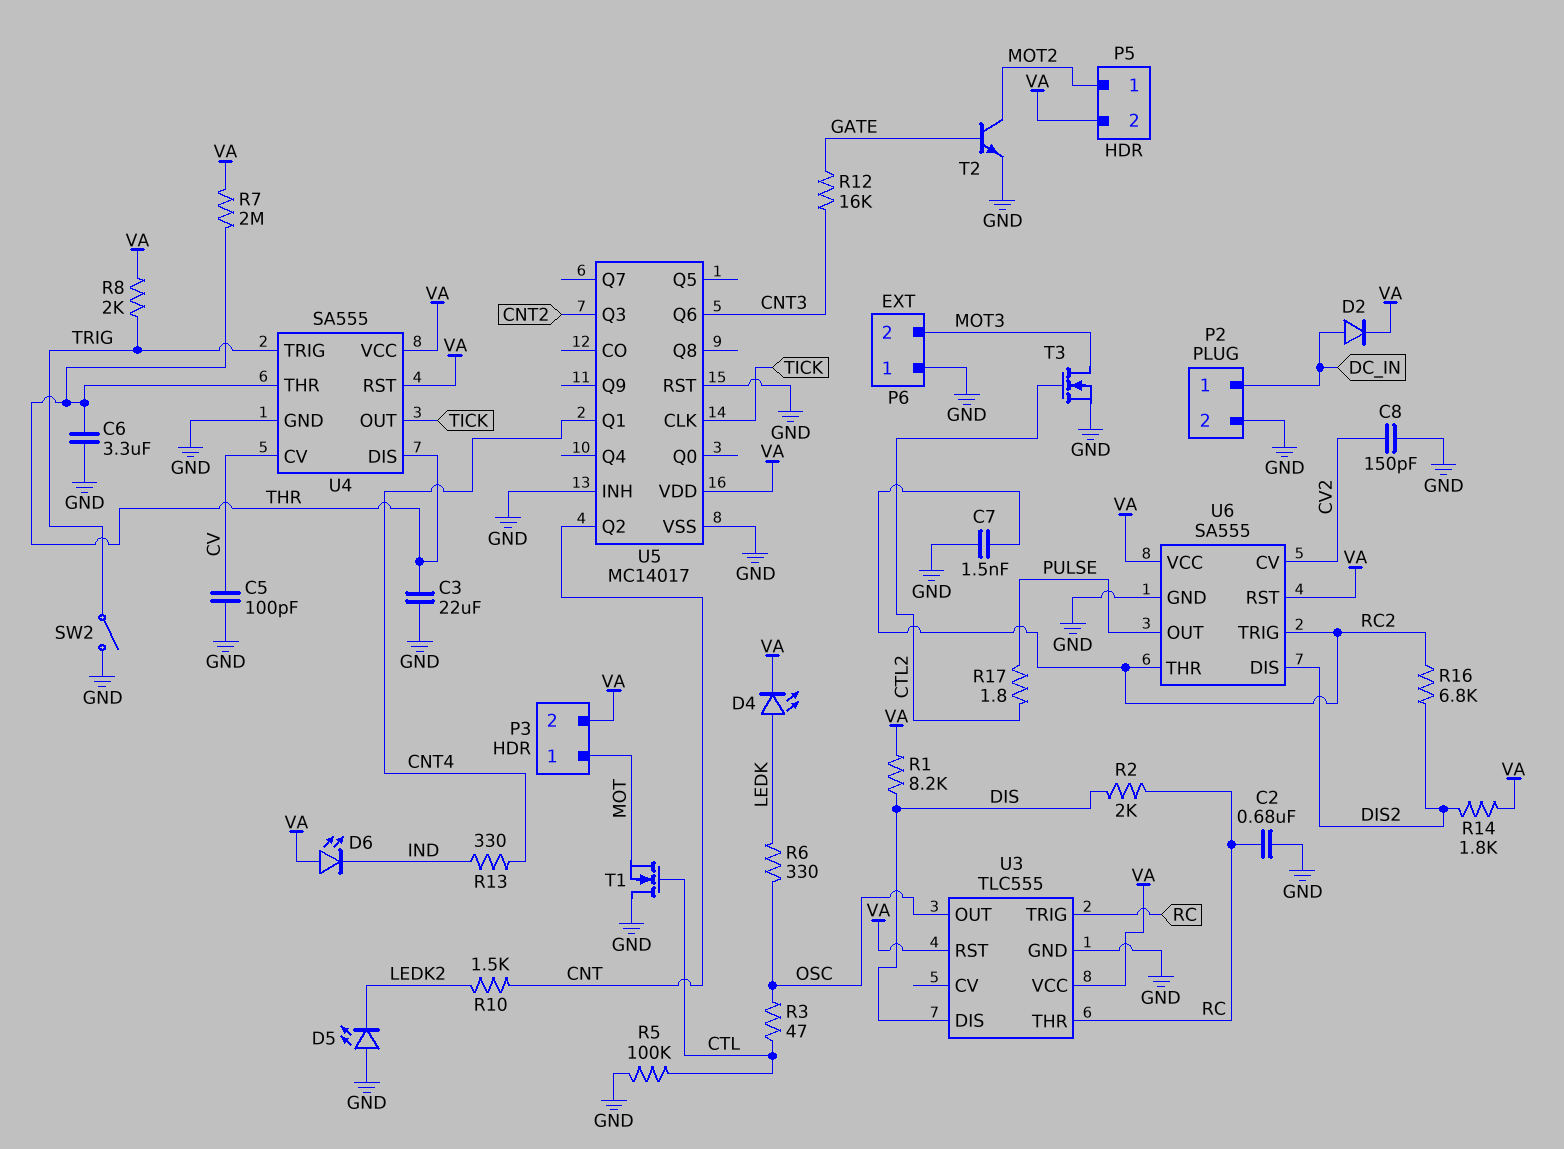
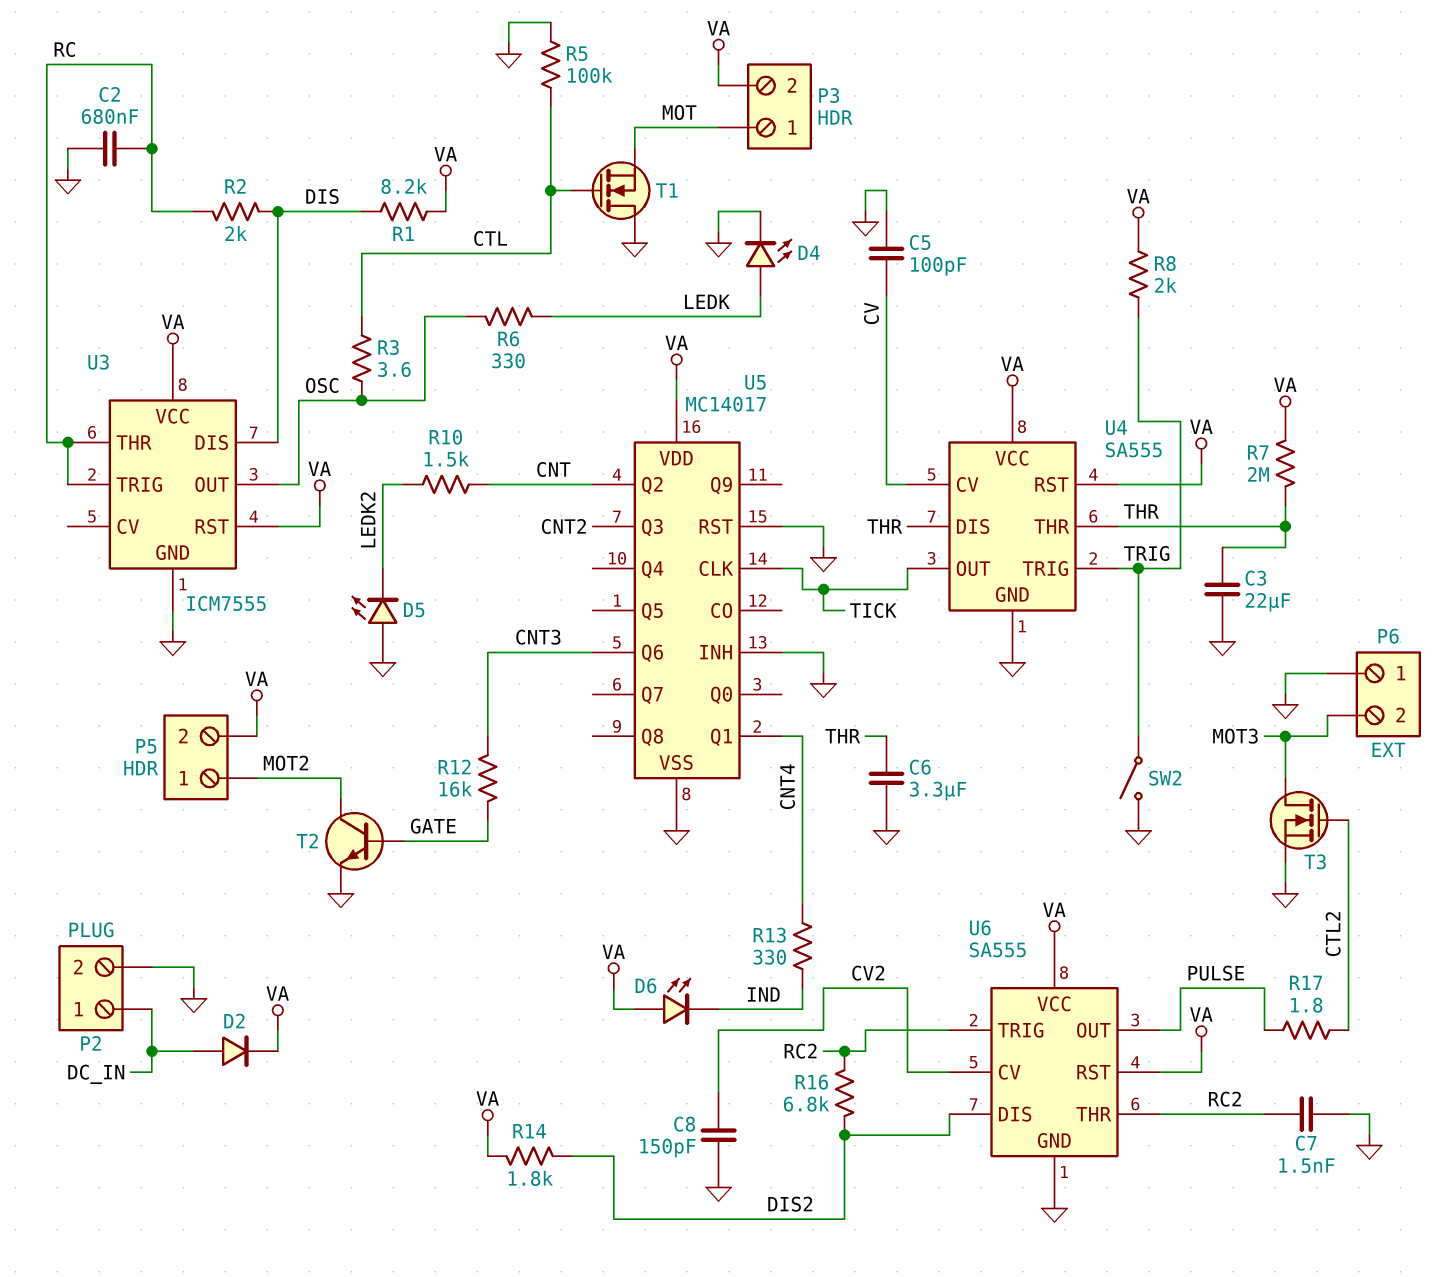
D4: LED (A LEDK, K VA) -> LED (A LEDK, K GND)
R3: 47 (CTL, OSC) -> 3.6 (CTL, OSC)
U3: TLC555 -> ICM7555

